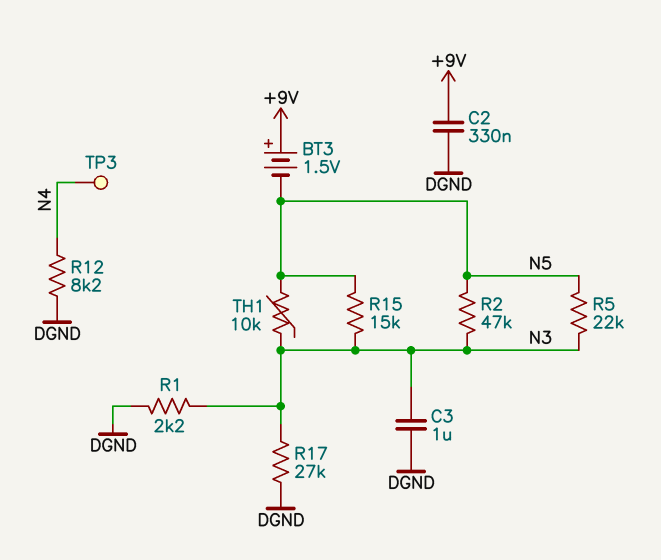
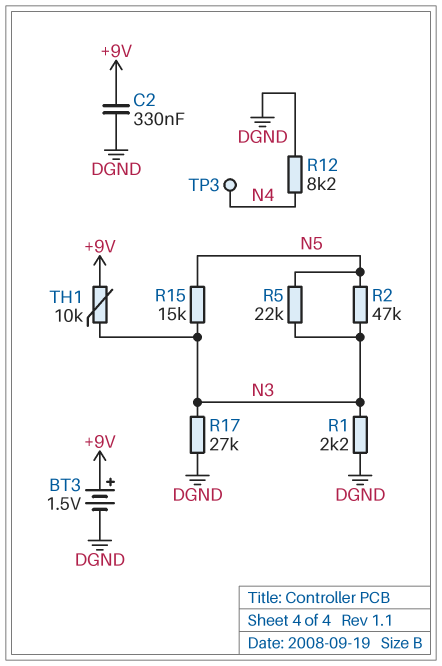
BT3: 1.5V (plus +9V, minus N5) -> 1.5V (plus +9V, minus DGND)
C3: 1uF (DGND, N3) -> none
TH1: 10k (N3, N5) -> 10k (+9V, N3)

